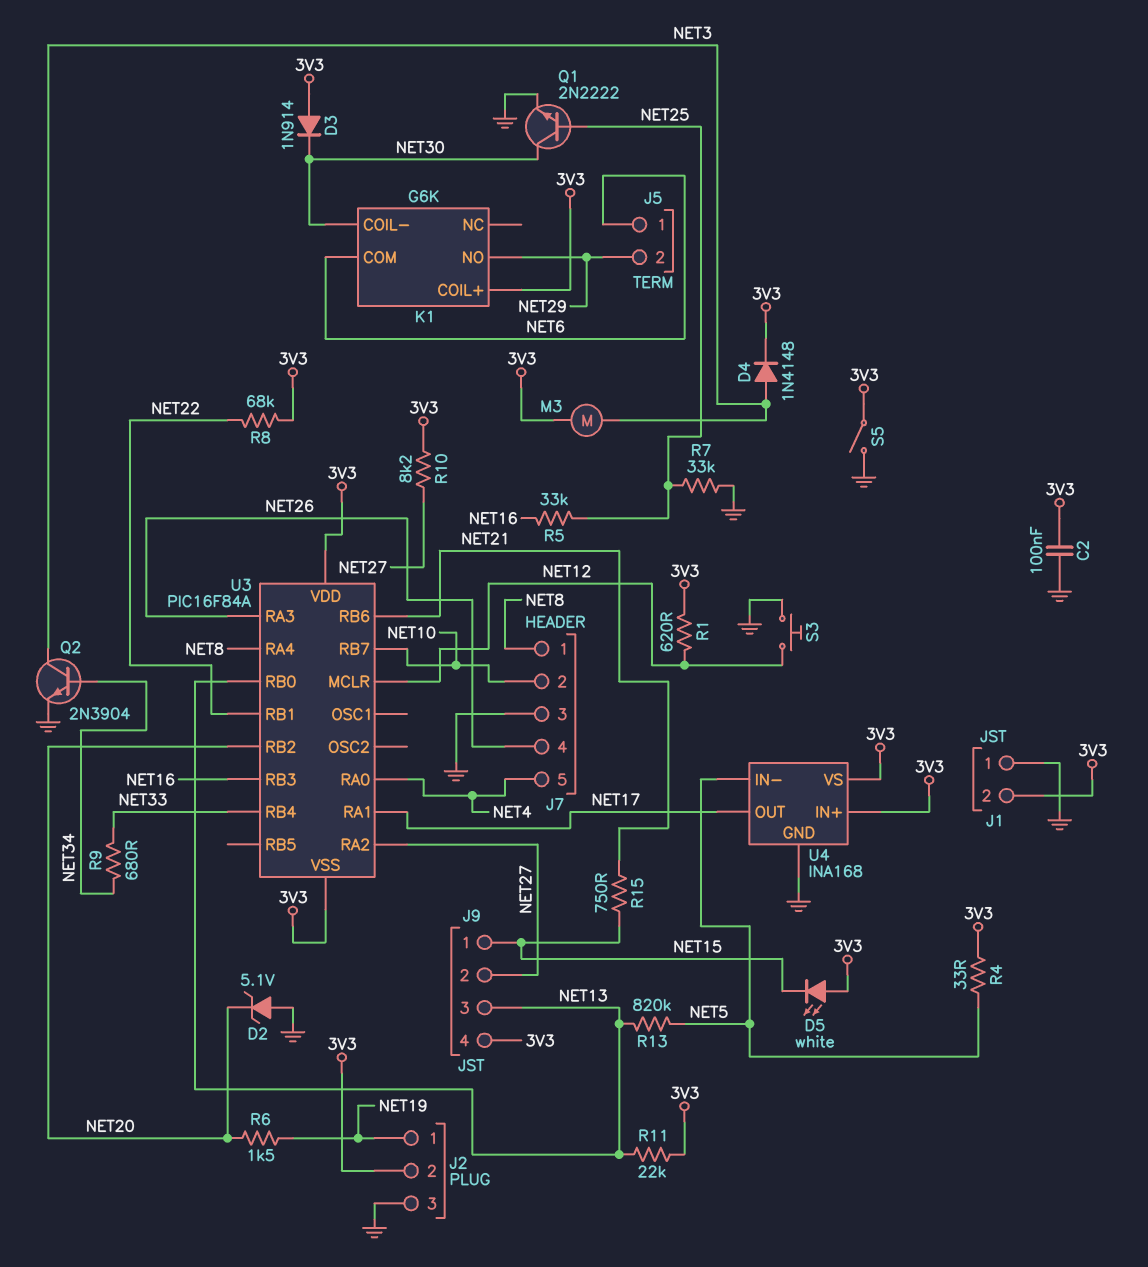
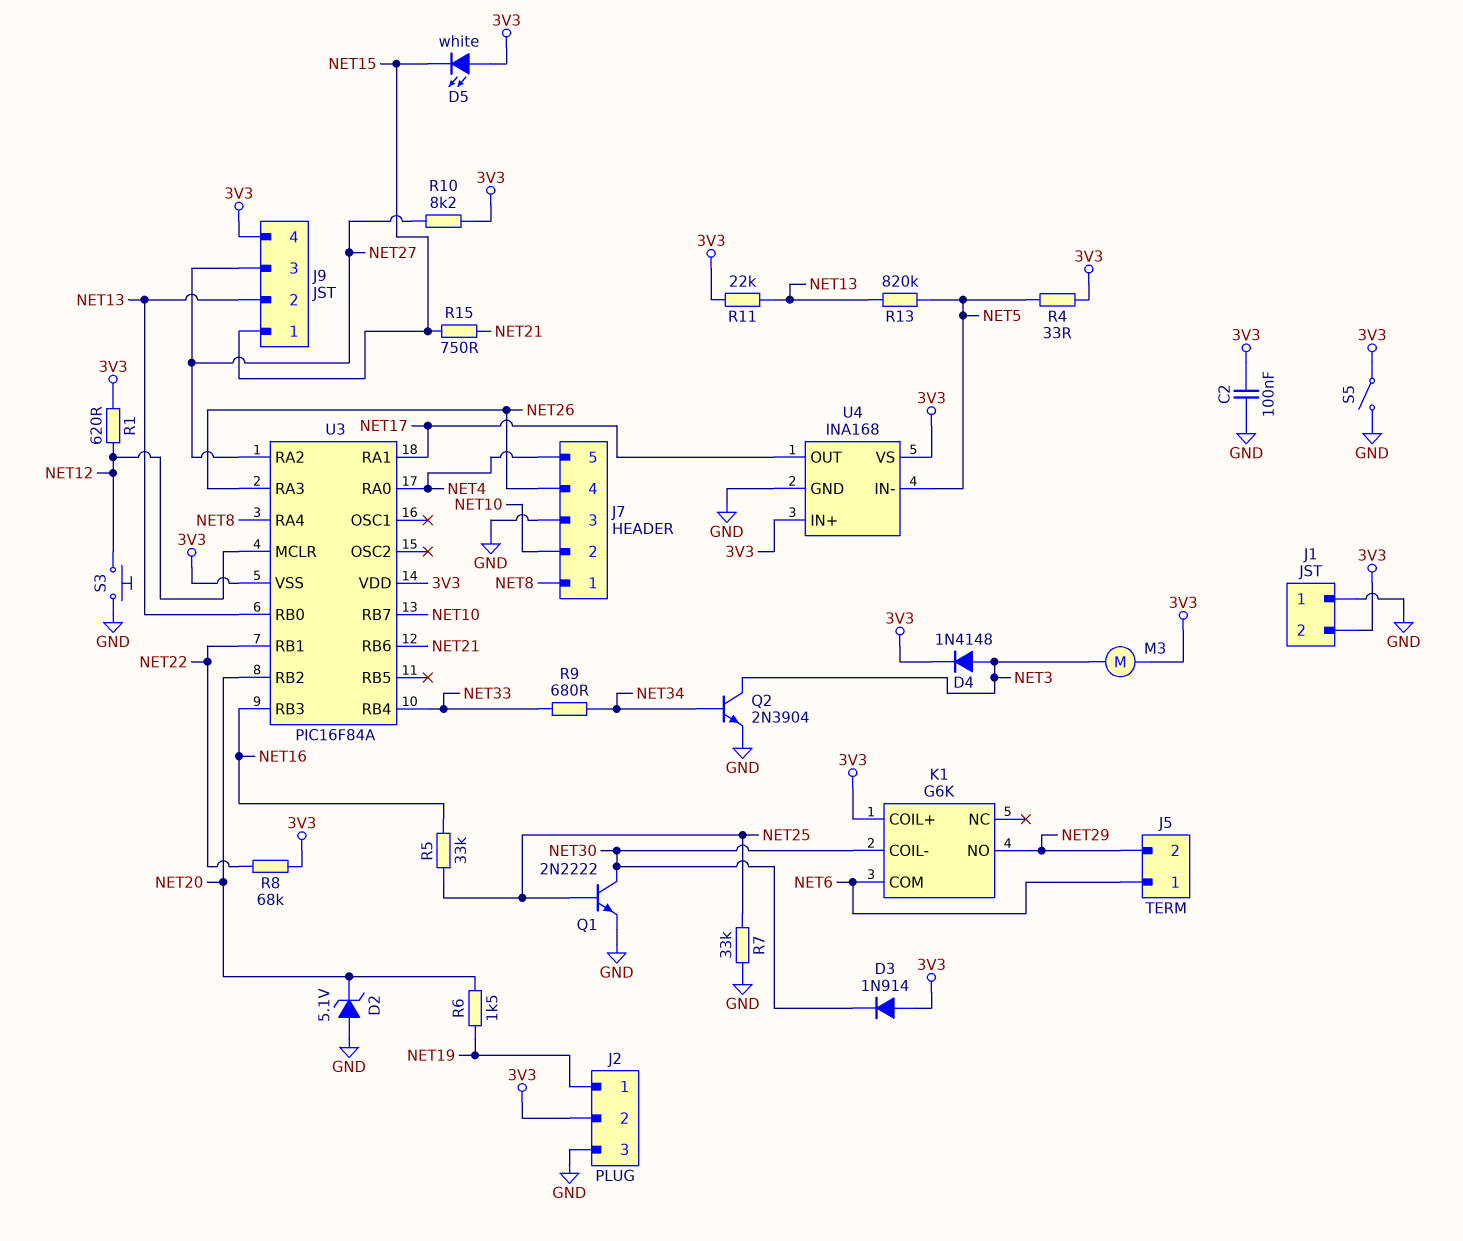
J9 pin 2: NET27 -> NET13
J9 pin 3: NET13 -> NET27

